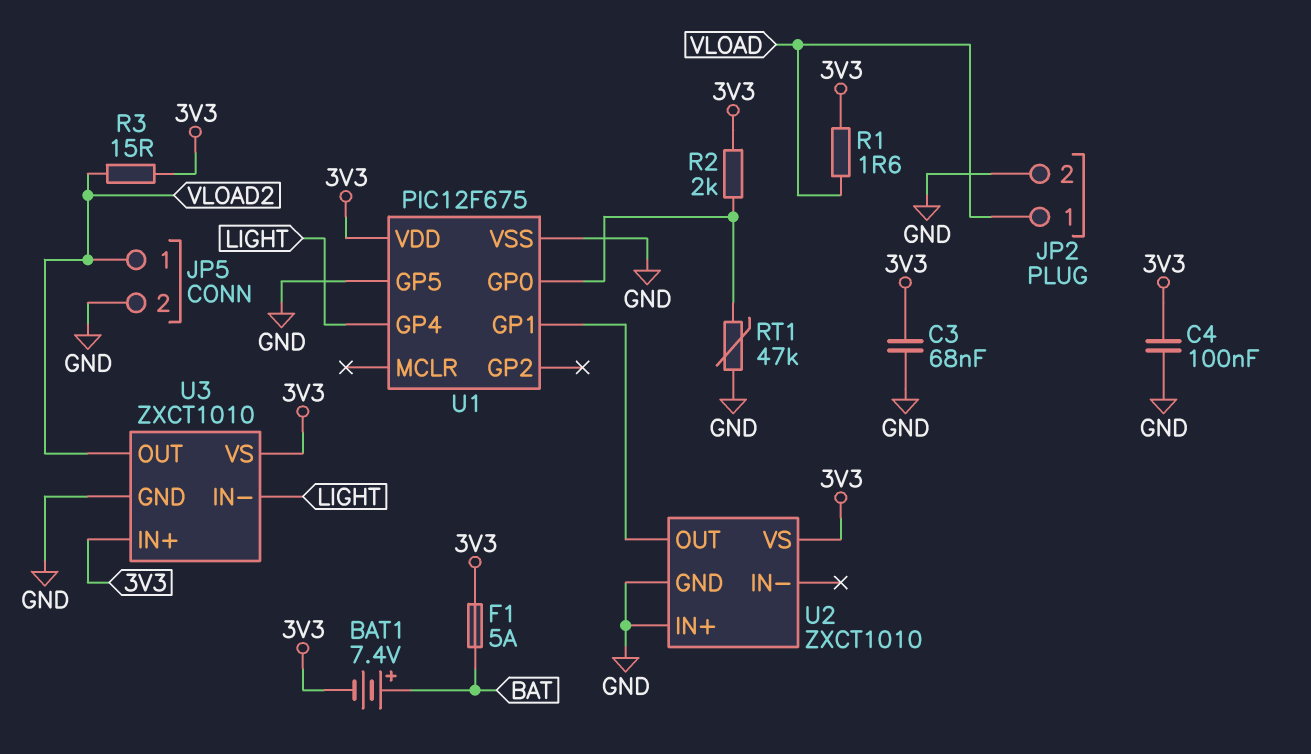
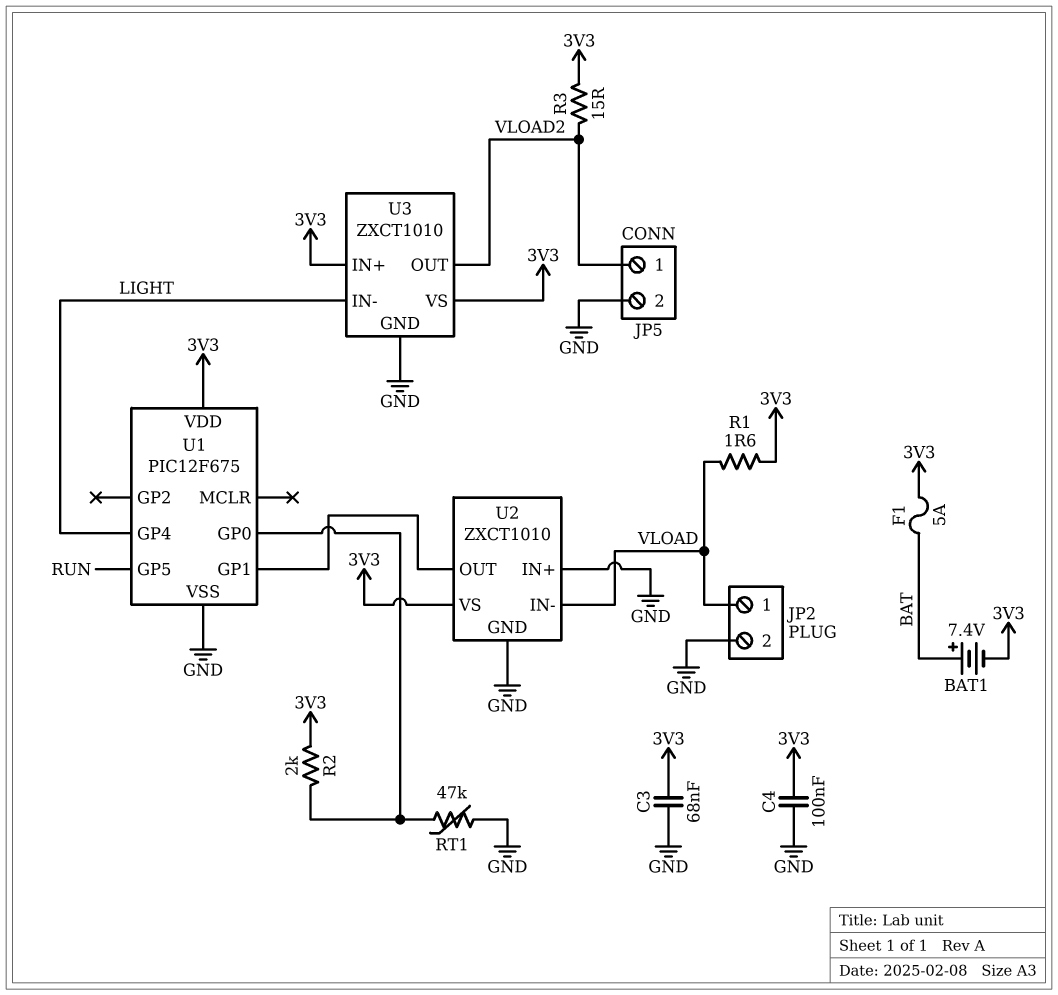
U1 pin GP5: GND -> RUN
U2 pin IN-: none -> VLOAD

